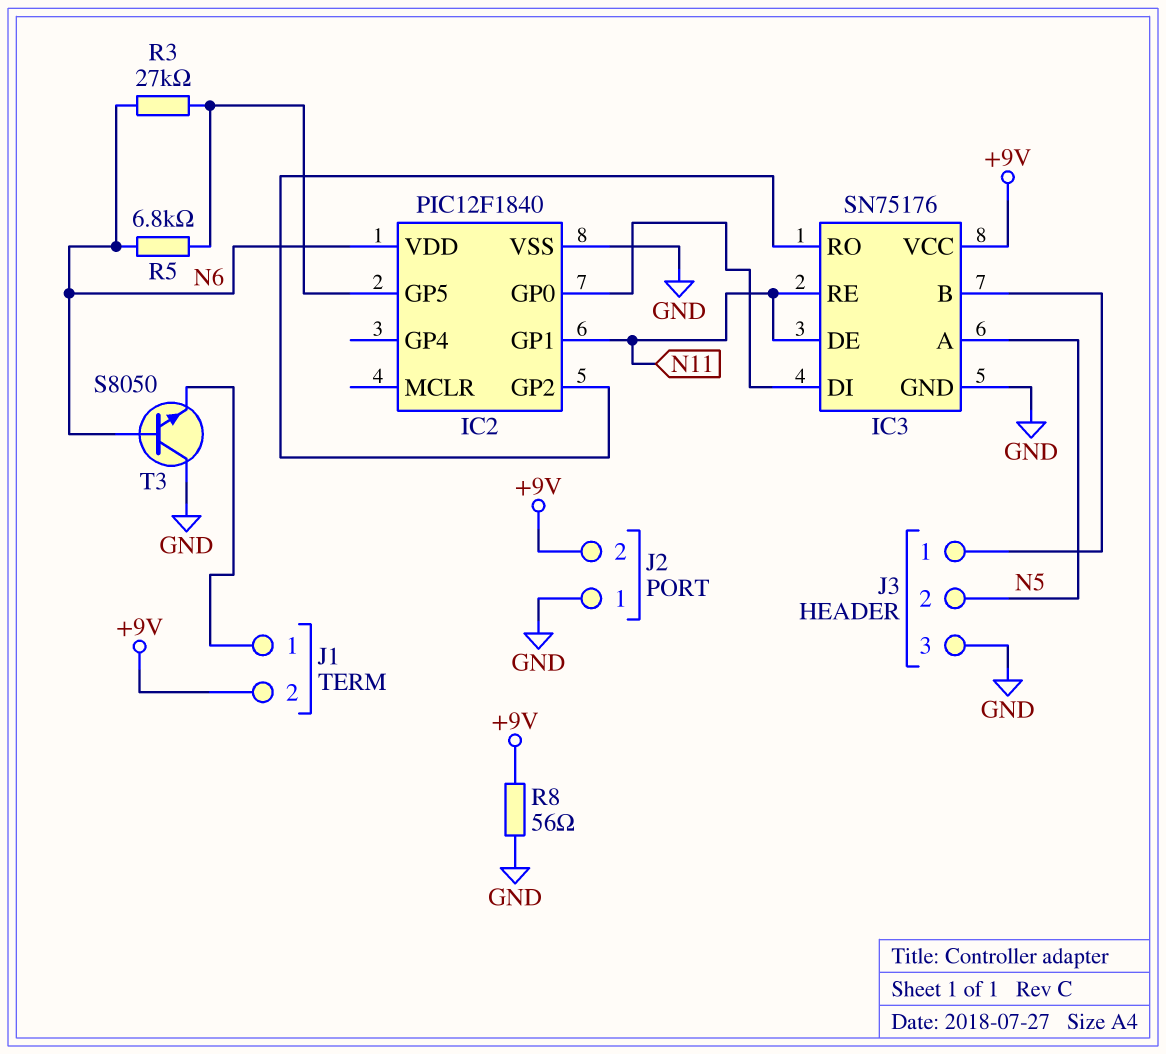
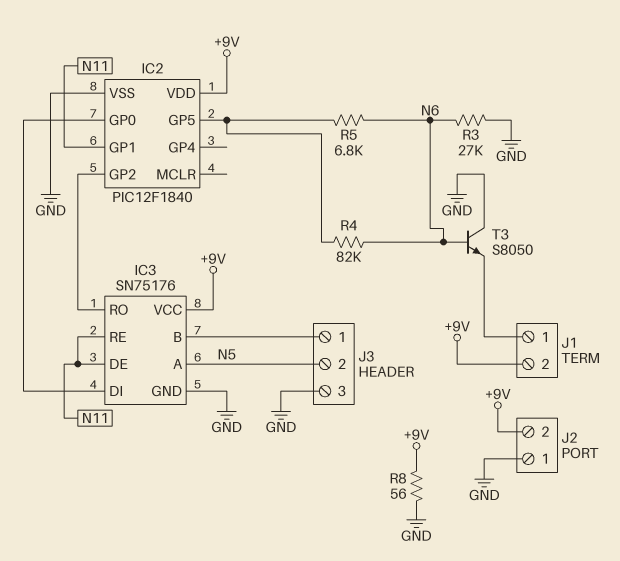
IC2 pin VDD: N6 -> +9V
R3: 27k (IC2/GP5, N6) -> 27k (GND, N6)
R4: none -> 82k (IC2/GP5, N6)

